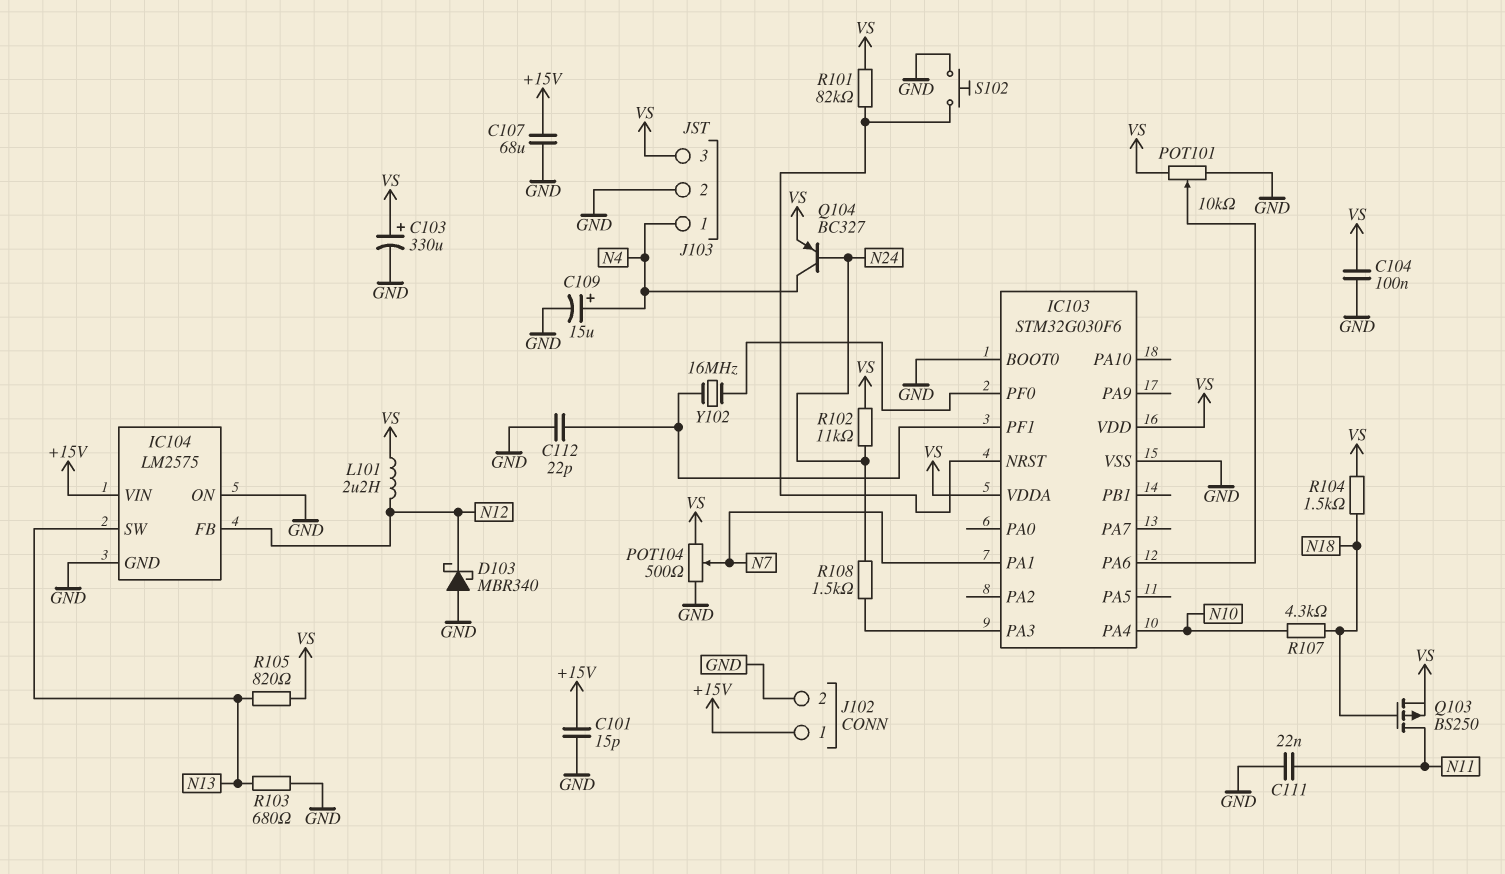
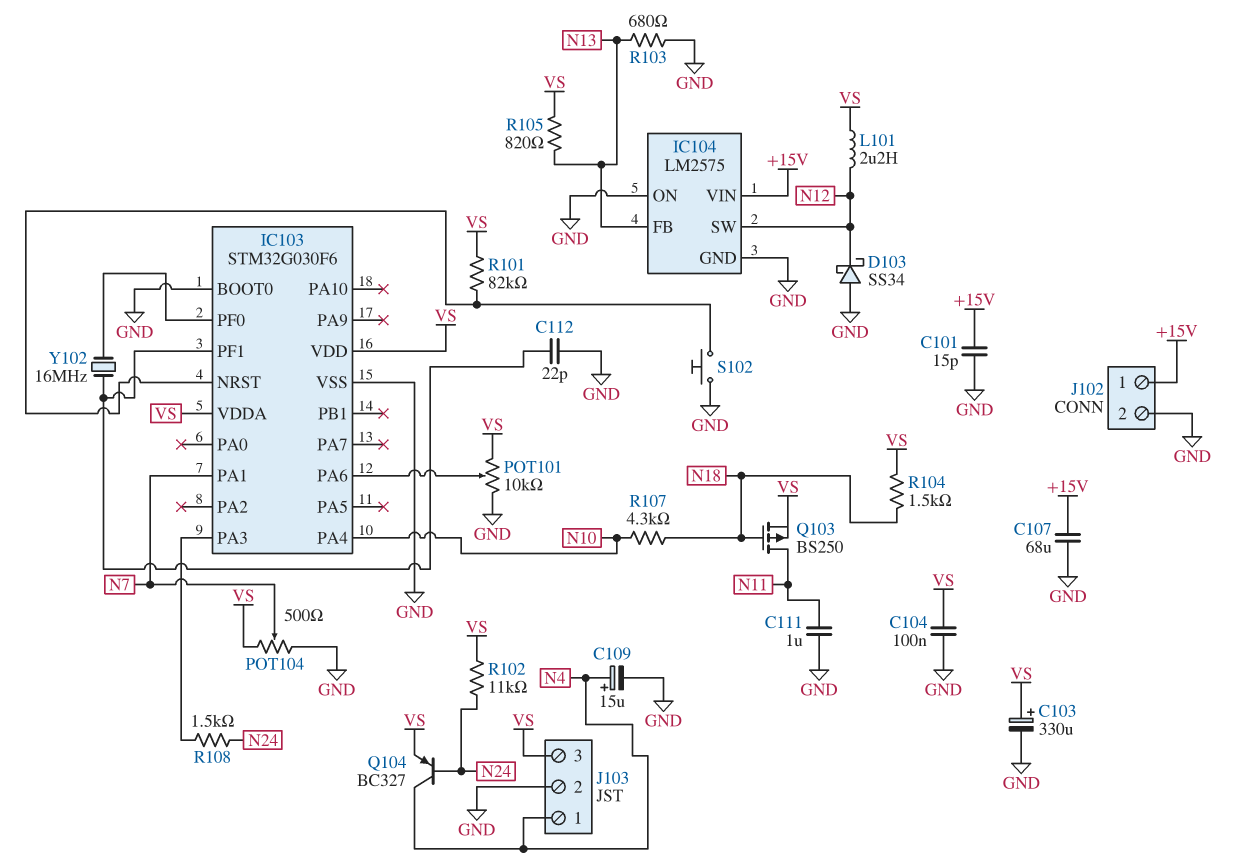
C111: 22nF (GND, N11) -> 1uF (GND, N11)
D103: schottky MBR340 (A GND, K N12) -> schottky SS34 (A GND, K N12)
IC104 pin FB: N12 -> N13
IC104 pin SW: N13 -> N12

